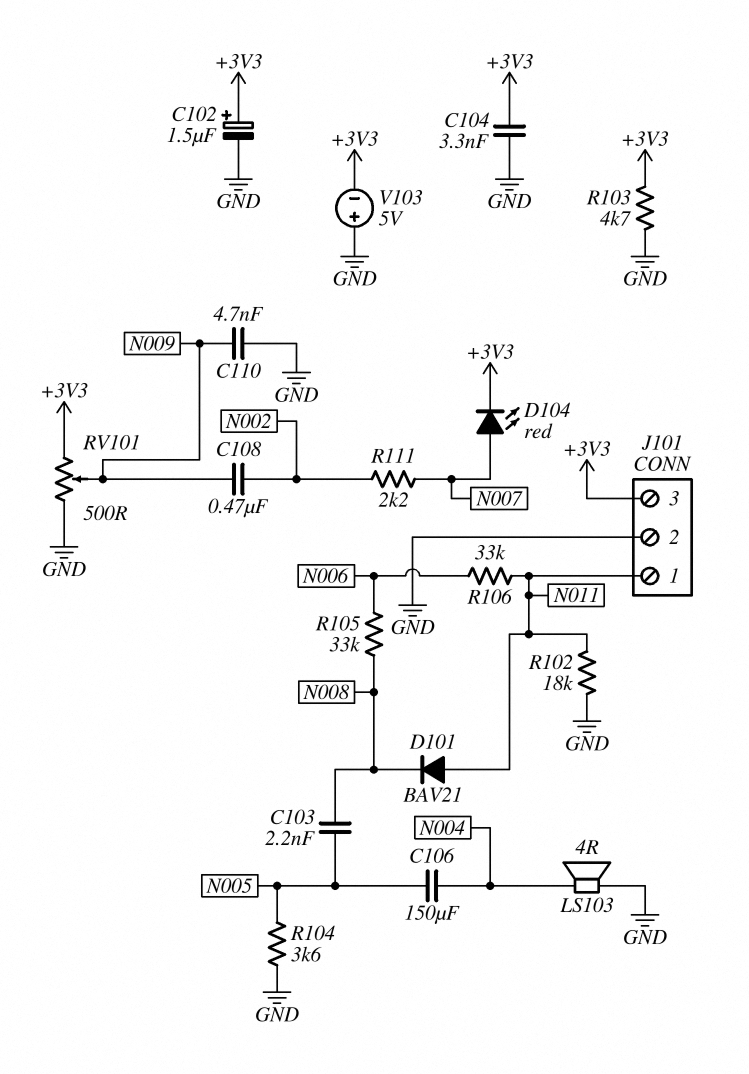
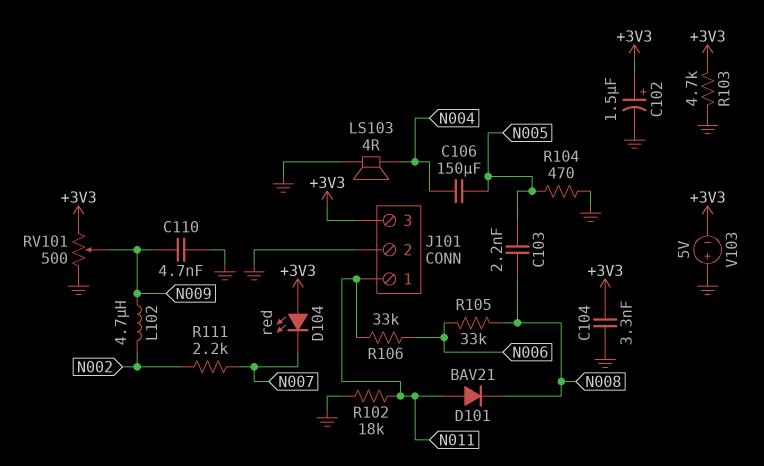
C108: 470nF (N002, N009) -> none
D104: LED red (A N007, K +3V3) -> LED red (A +3V3, K N007)
L102: none -> 4.7uH (N002, N009)
R104: 3.6k (GND, N005) -> 470 (GND, N005)

